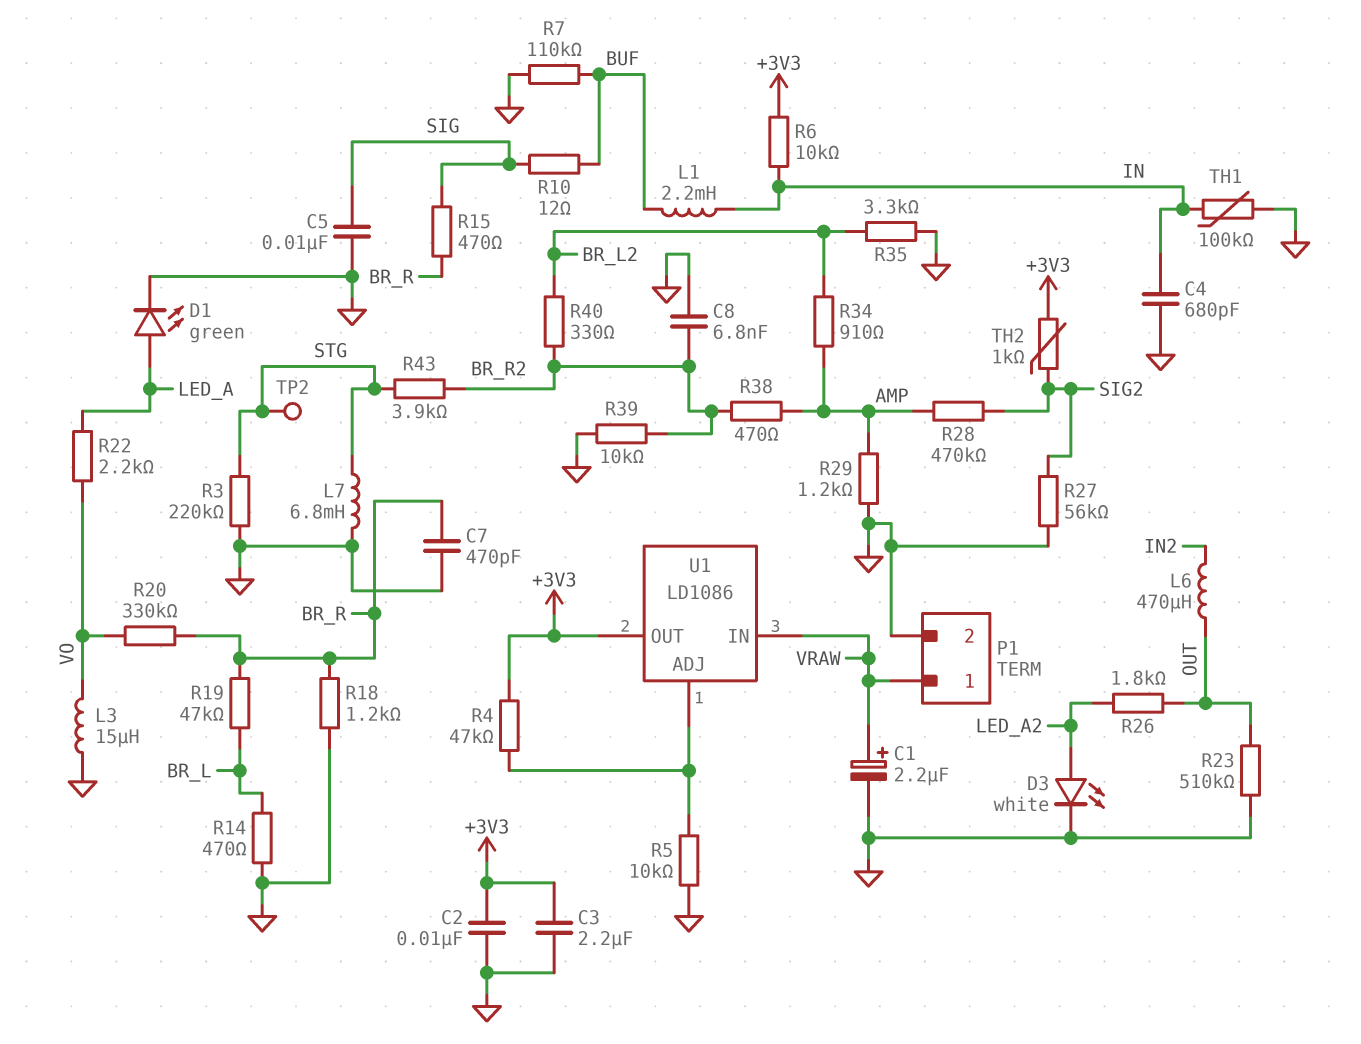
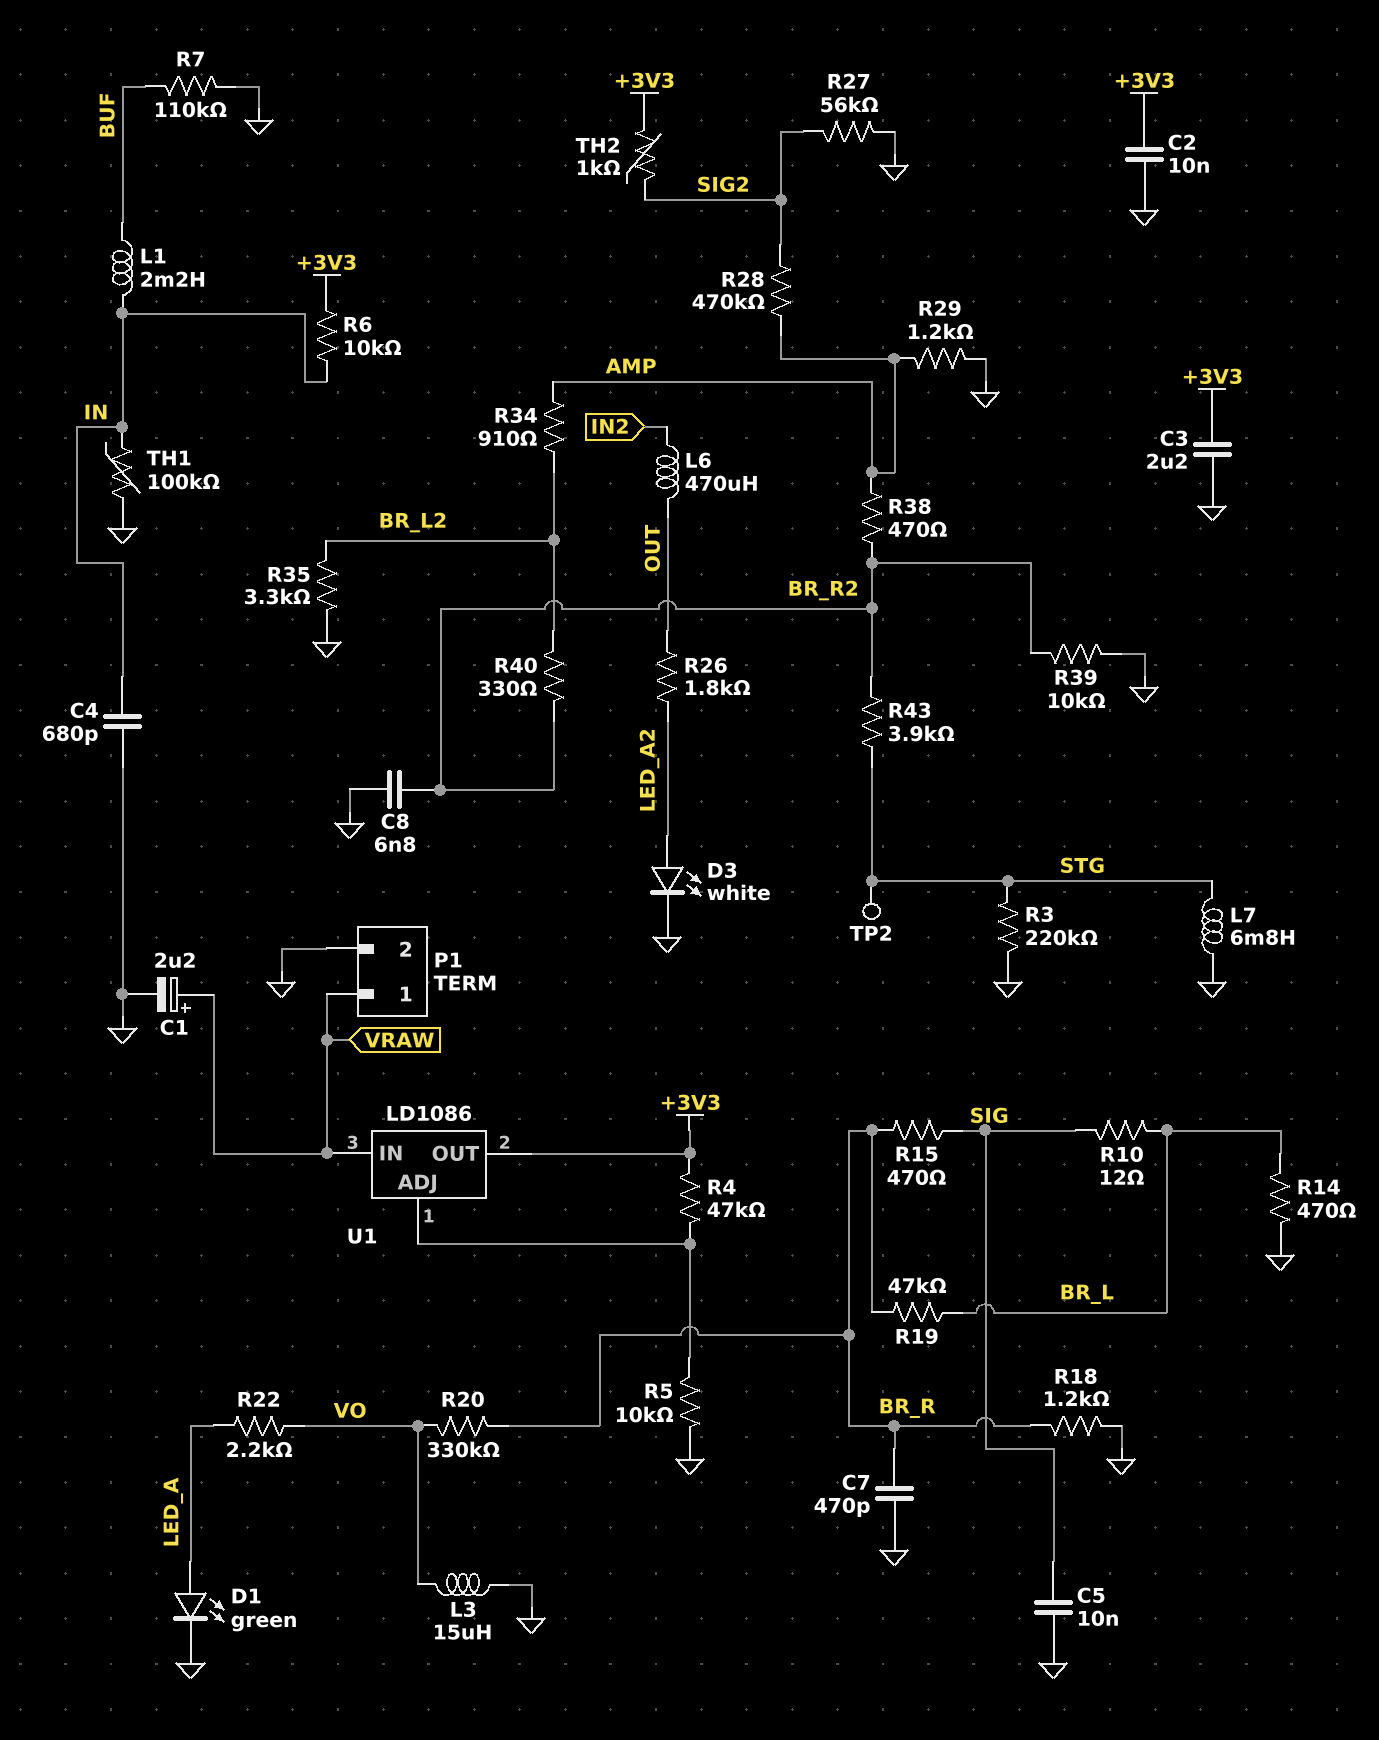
R10: 12 (BUF, SIG) -> 12 (BR_L, SIG)
R23: 510k (GND, OUT) -> none

